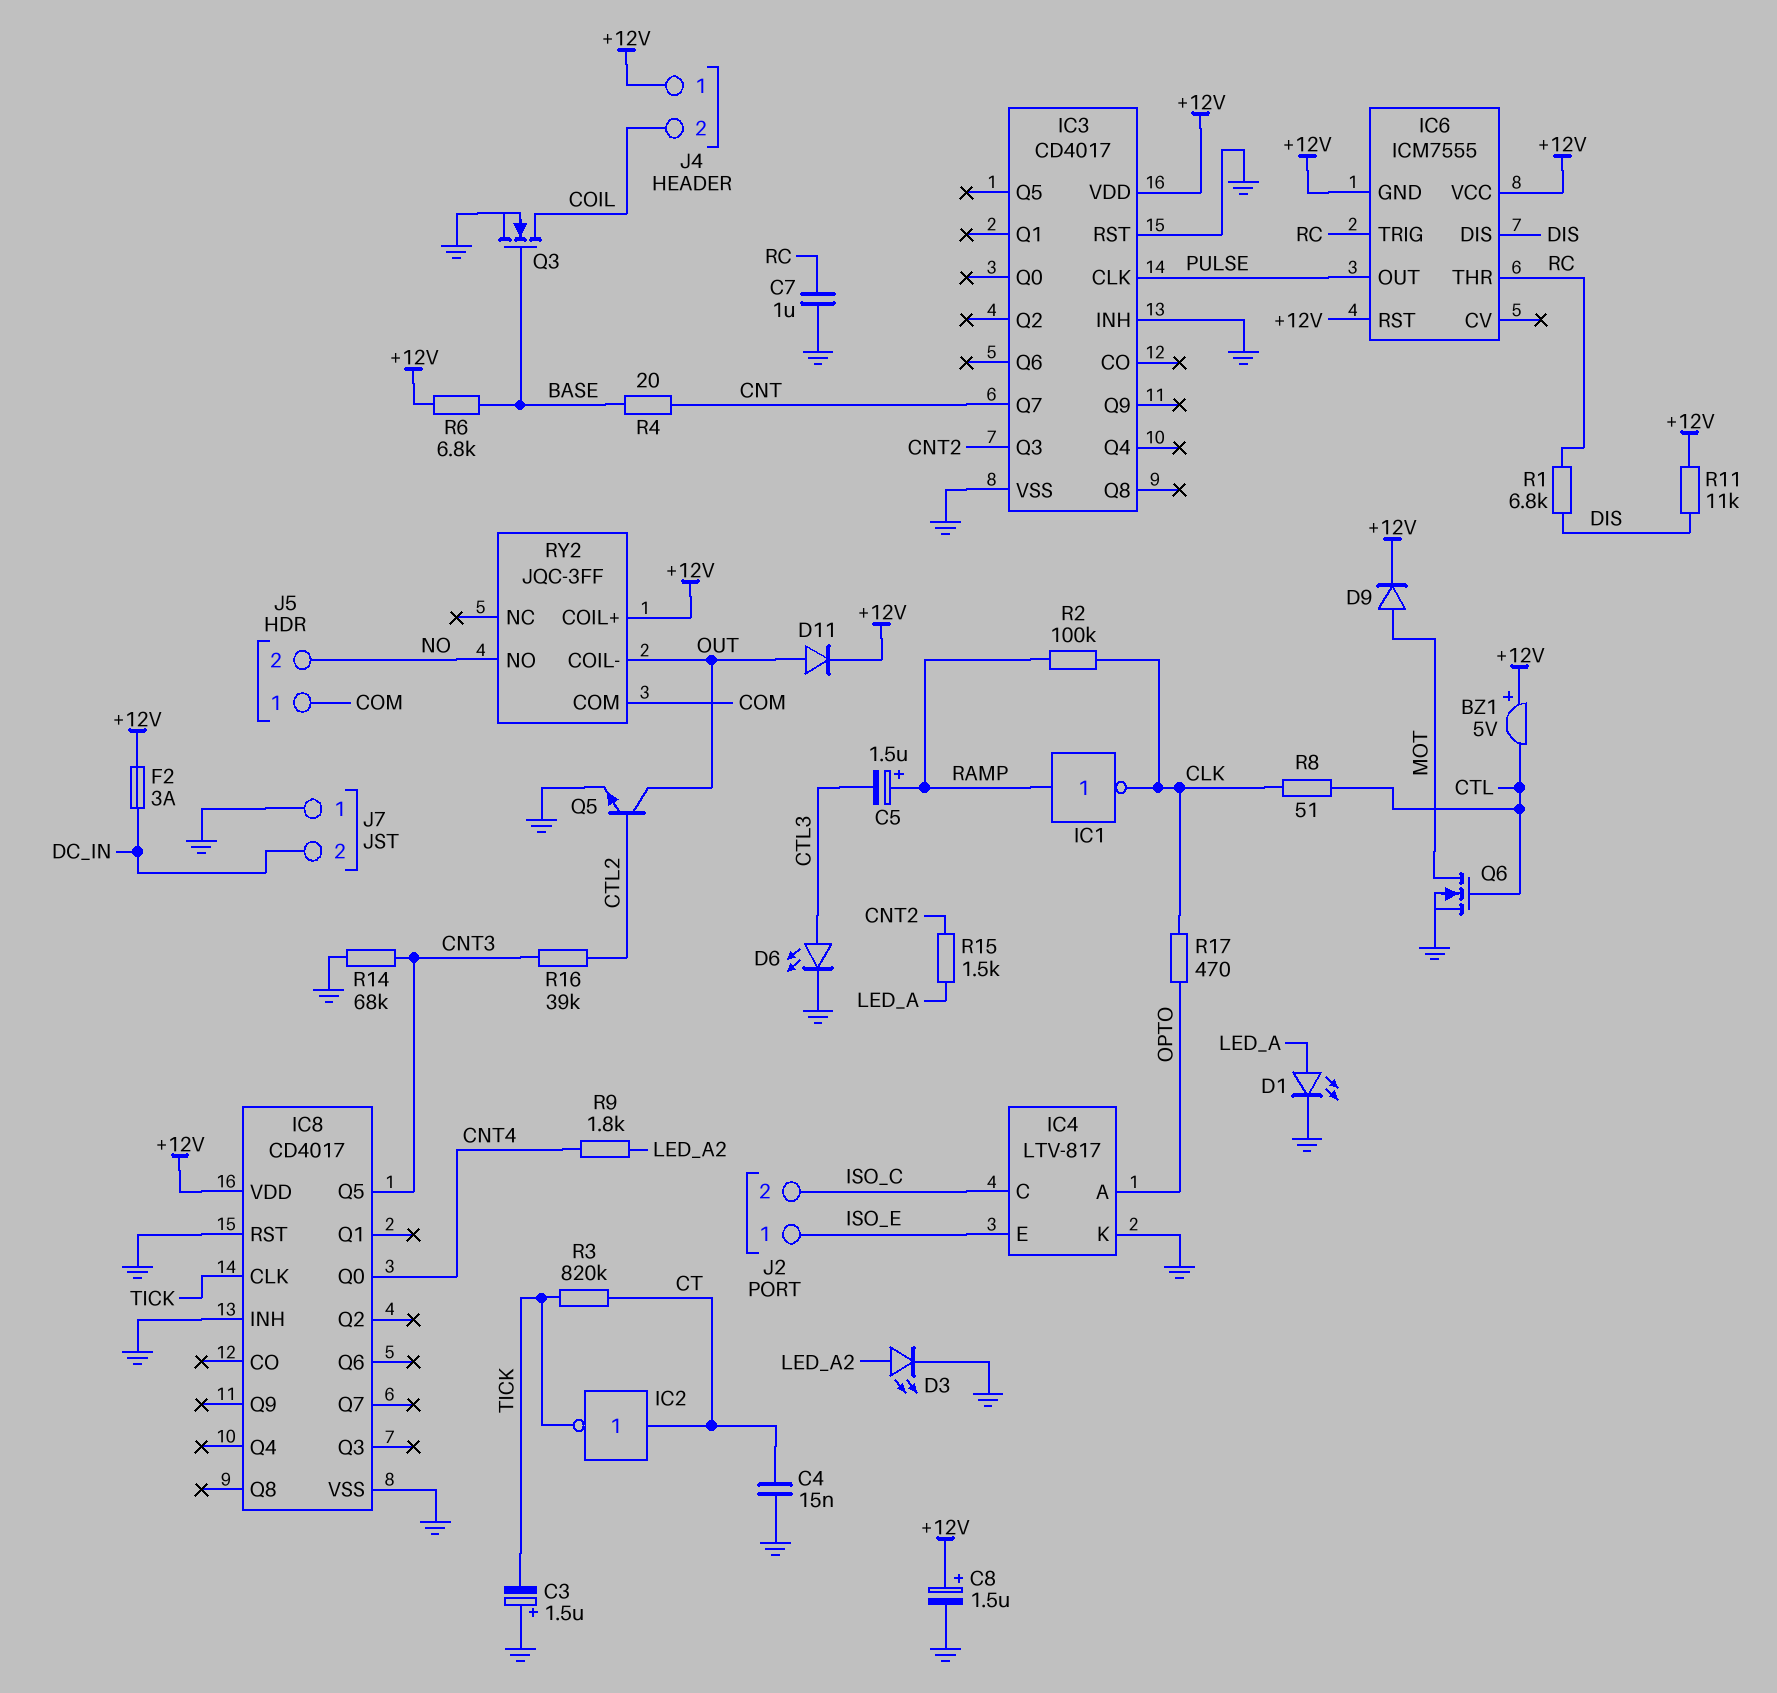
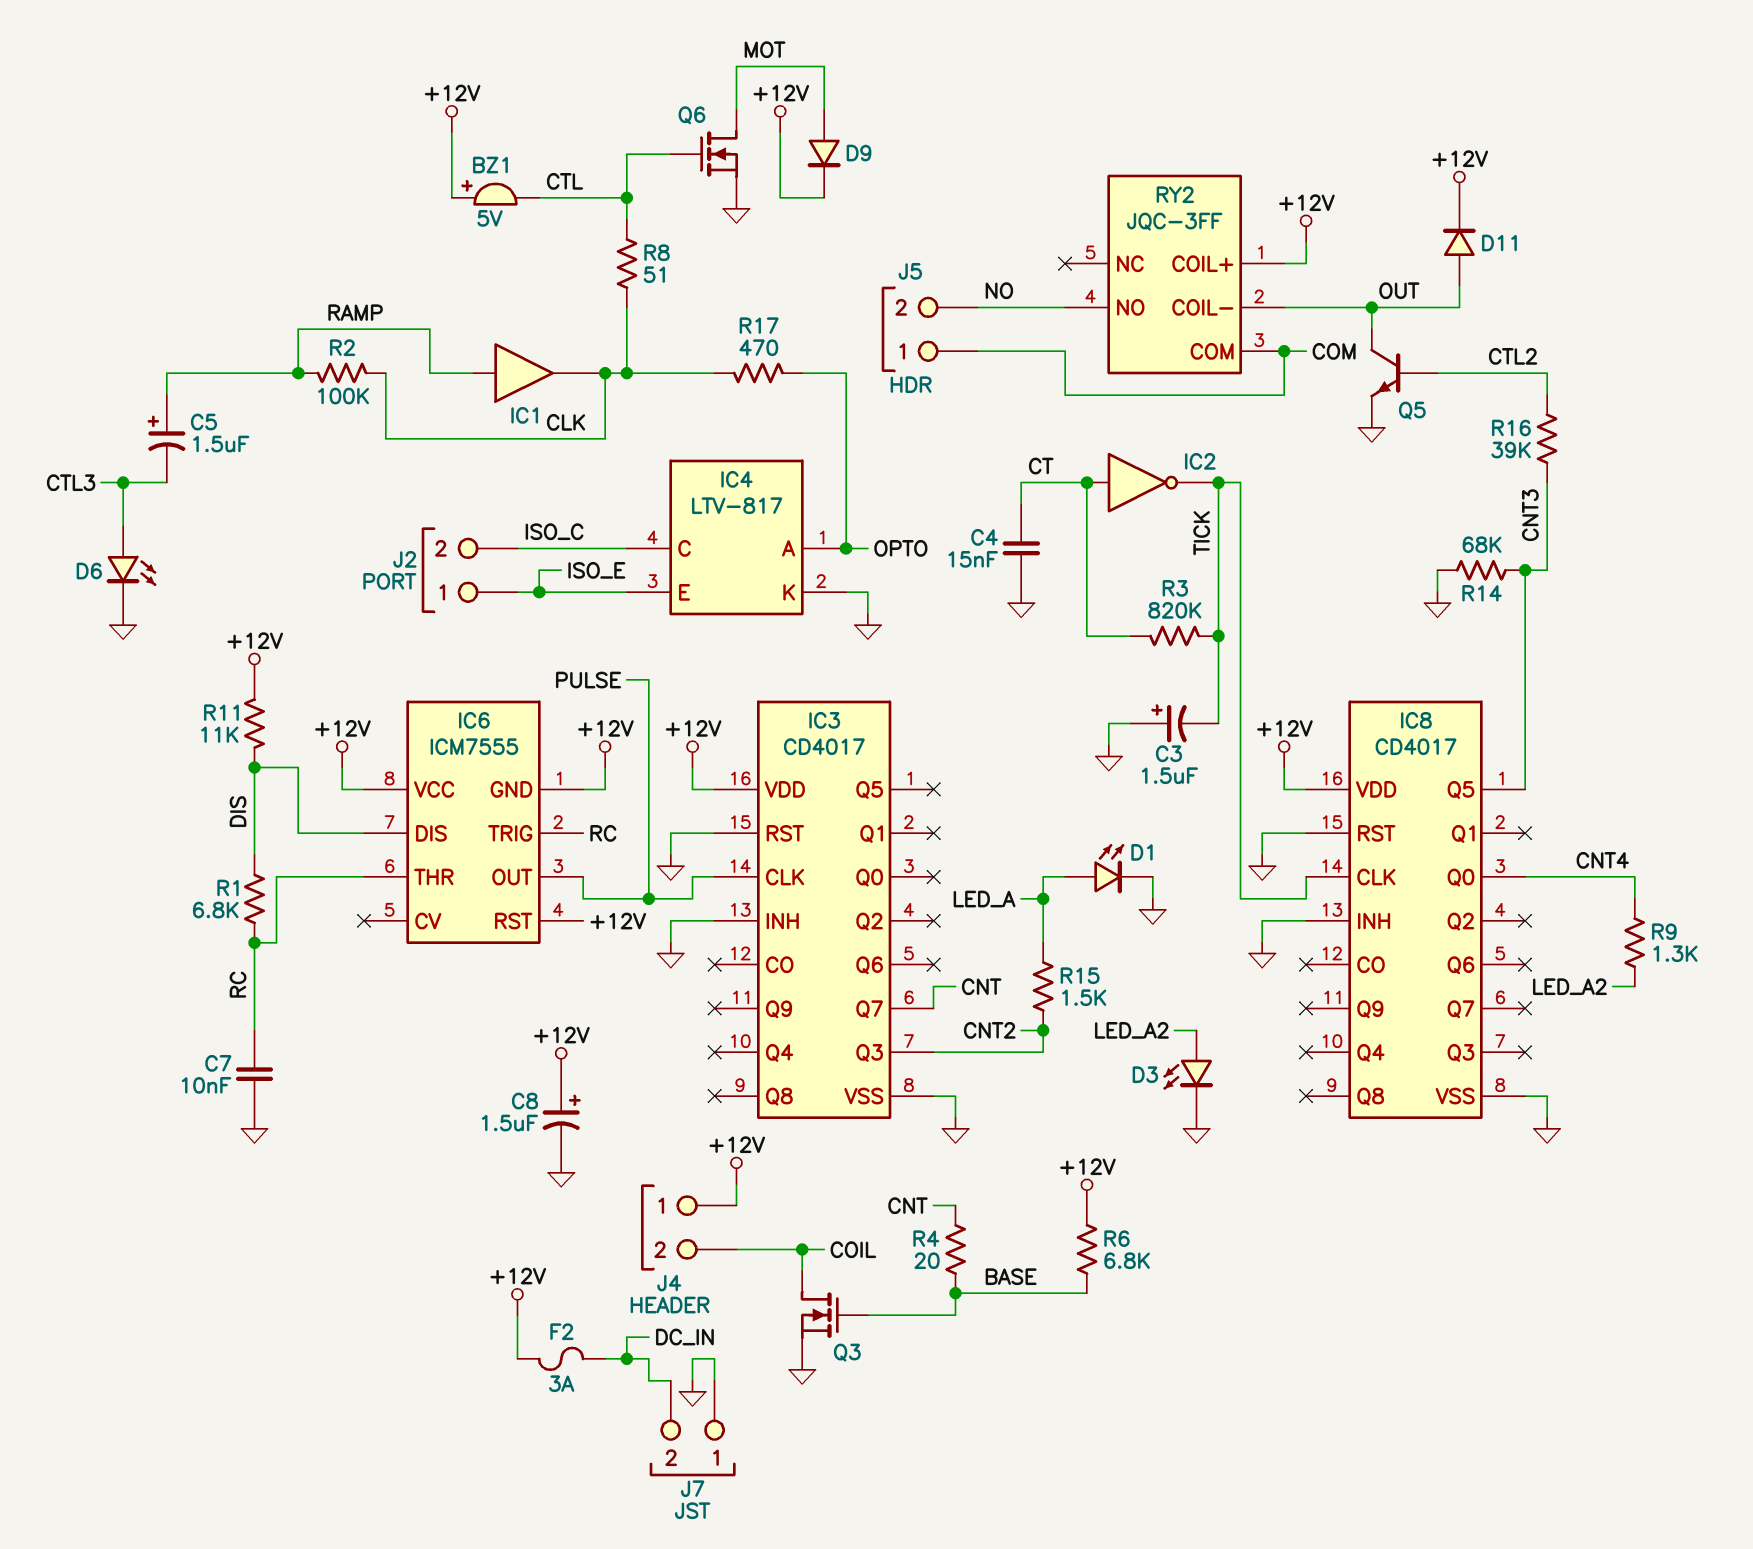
C7: 1uF (GND, RC) -> 10nF (GND, RC)
IC1: NOT (in RAMP, out CLK) -> buffer (in RAMP, out CLK)
R9: 1.8k (CNT4, LED_A2) -> 1.3k (CNT4, LED_A2)

